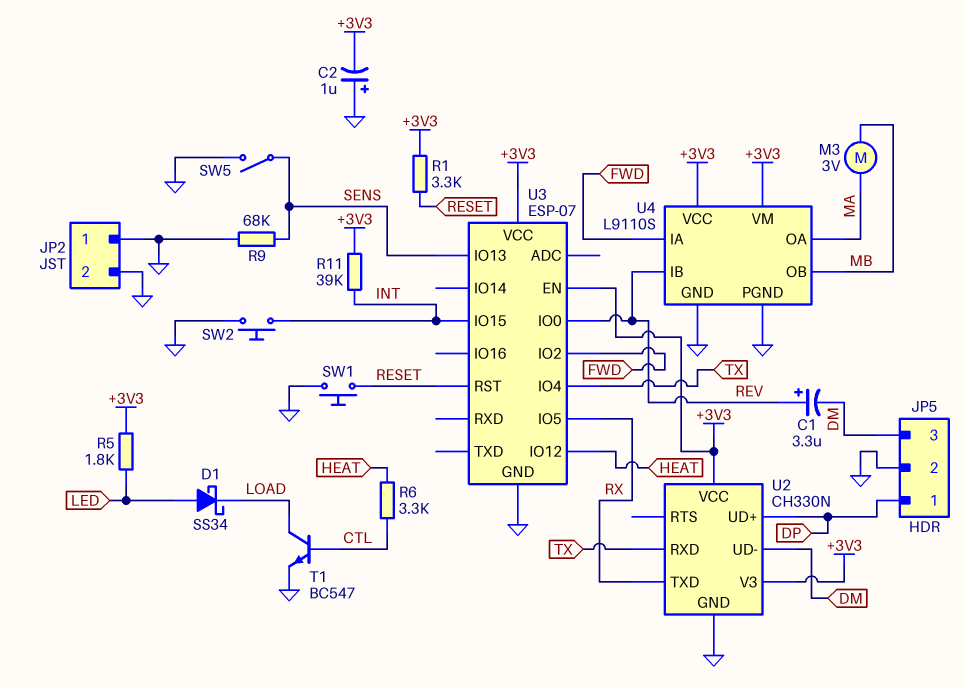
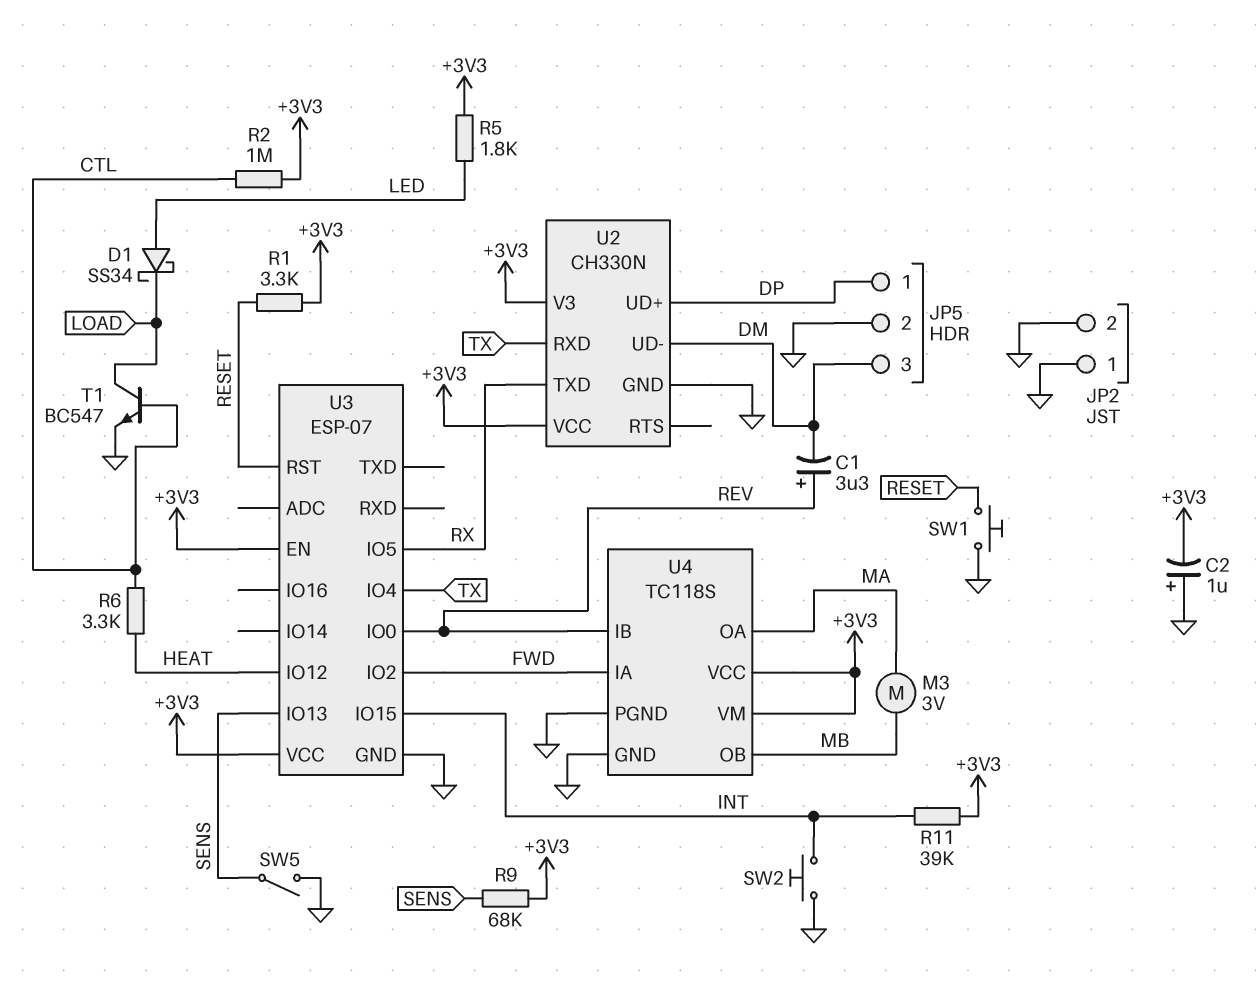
R2: none -> 1M (+3V3, CTL)
R9: 68k (GND, SENS) -> 68k (+3V3, SENS)
U4: L9110S -> TC118S

